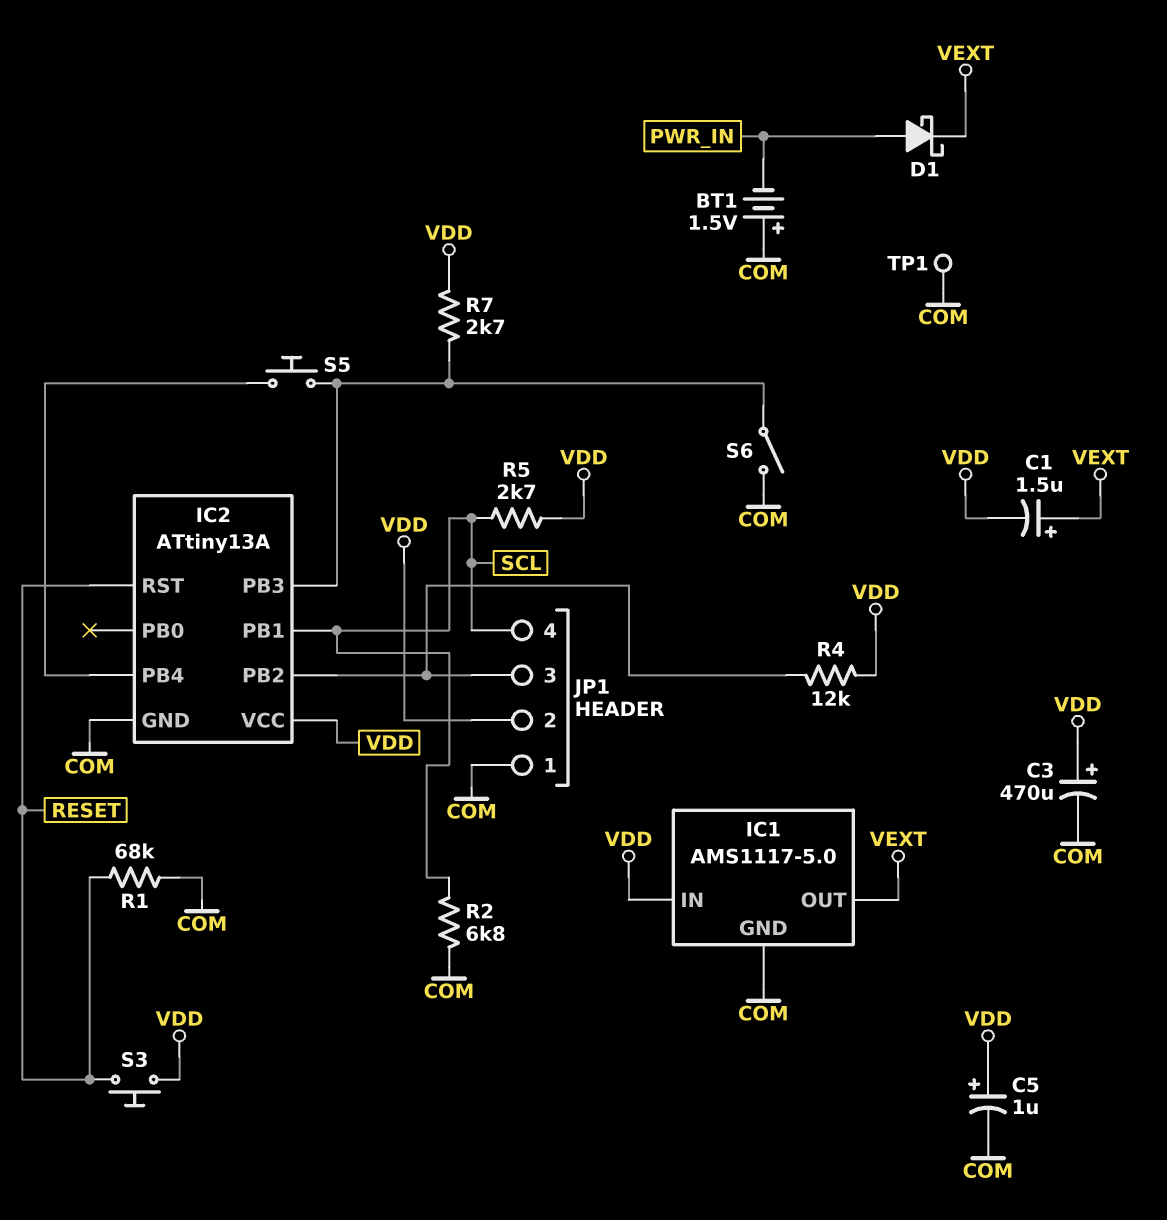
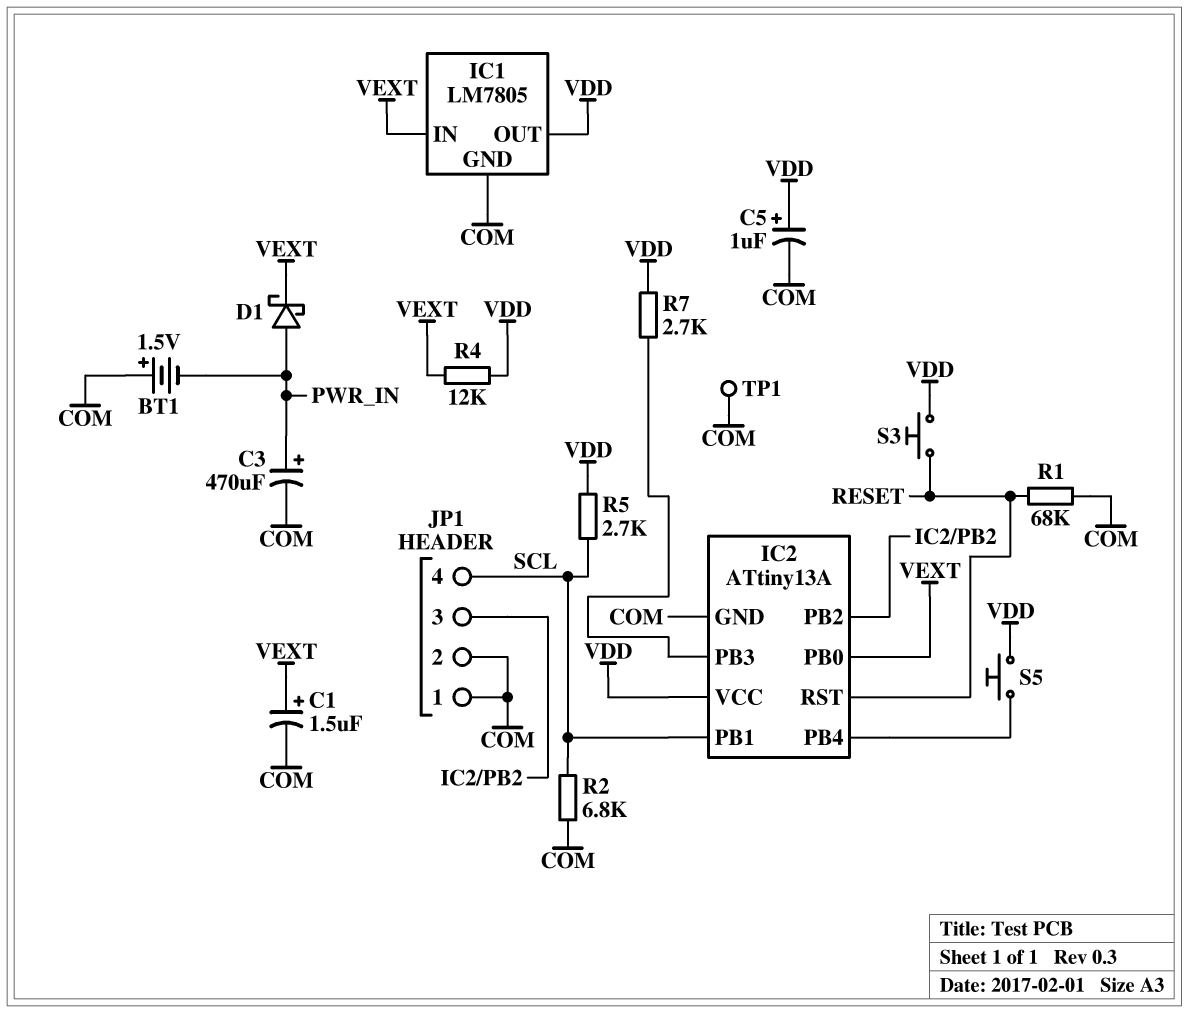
C1: 1.5uF (plus VEXT, minus VDD) -> 1.5uF (plus VEXT, minus COM)
C3: 470uF (plus VDD, minus COM) -> 470uF (plus PWR_IN, minus COM)
IC1: AMS1117-5.0 -> LM7805
IC1 pin IN: VDD -> VEXT
IC1 pin OUT: VEXT -> VDD
IC2 pin PB0: none -> VEXT
JP1 pin 2: VDD -> COM
R4: 12k (IC2/PB2, VDD) -> 12k (VDD, VEXT)
S5: button (IC2/PB3, IC2/PB4) -> button (IC2/PB4, VDD)
S6: switch (COM, IC2/PB3) -> none

